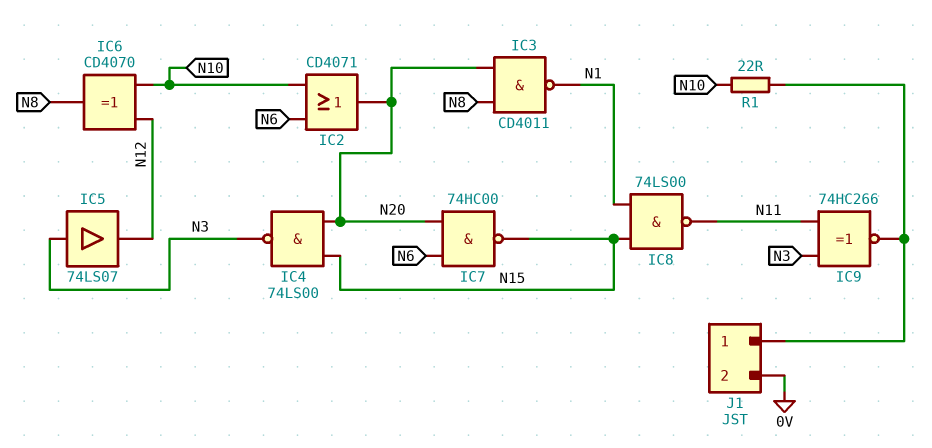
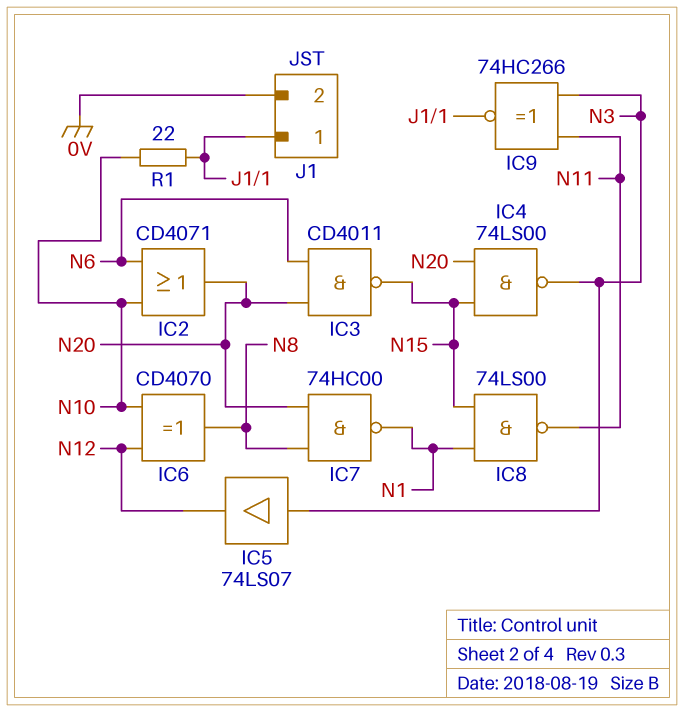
IC3: NAND CD4011 (in N8, in N20, out N1) -> NAND CD4011 (in N6, in N20, out N15)
IC7: NAND 74HC00 (in N6, in N20, out N15) -> NAND 74HC00 (in N8, in N20, out N1)

